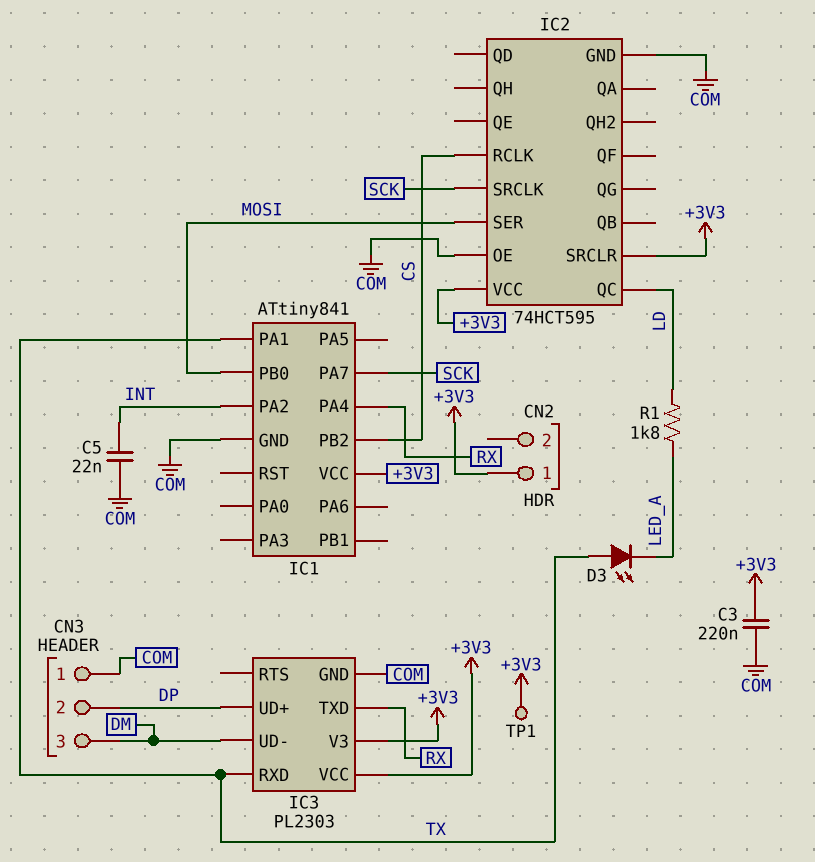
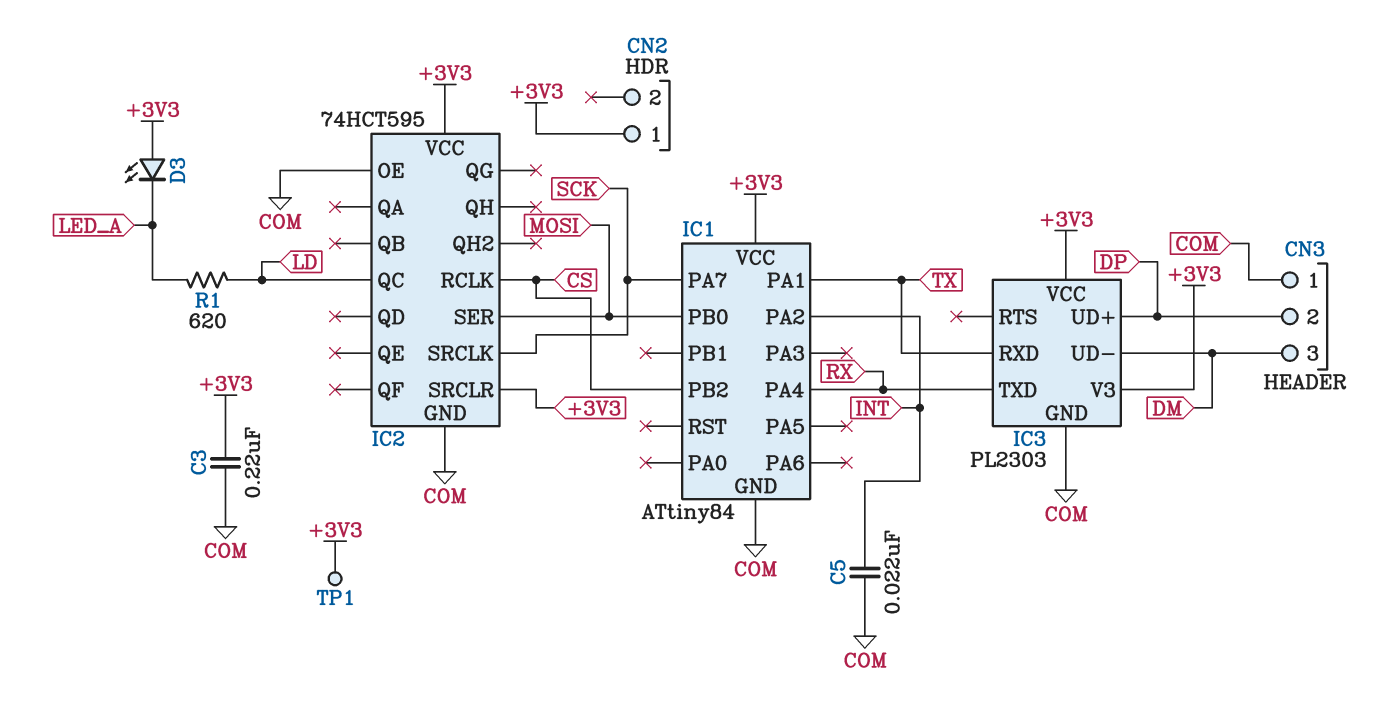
D3: LED (A TX, K LED_A) -> LED (A +3V3, K LED_A)
IC1: ATtiny841 -> ATtiny84
R1: 1.8k (LD, LED_A) -> 620 (LD, LED_A)

